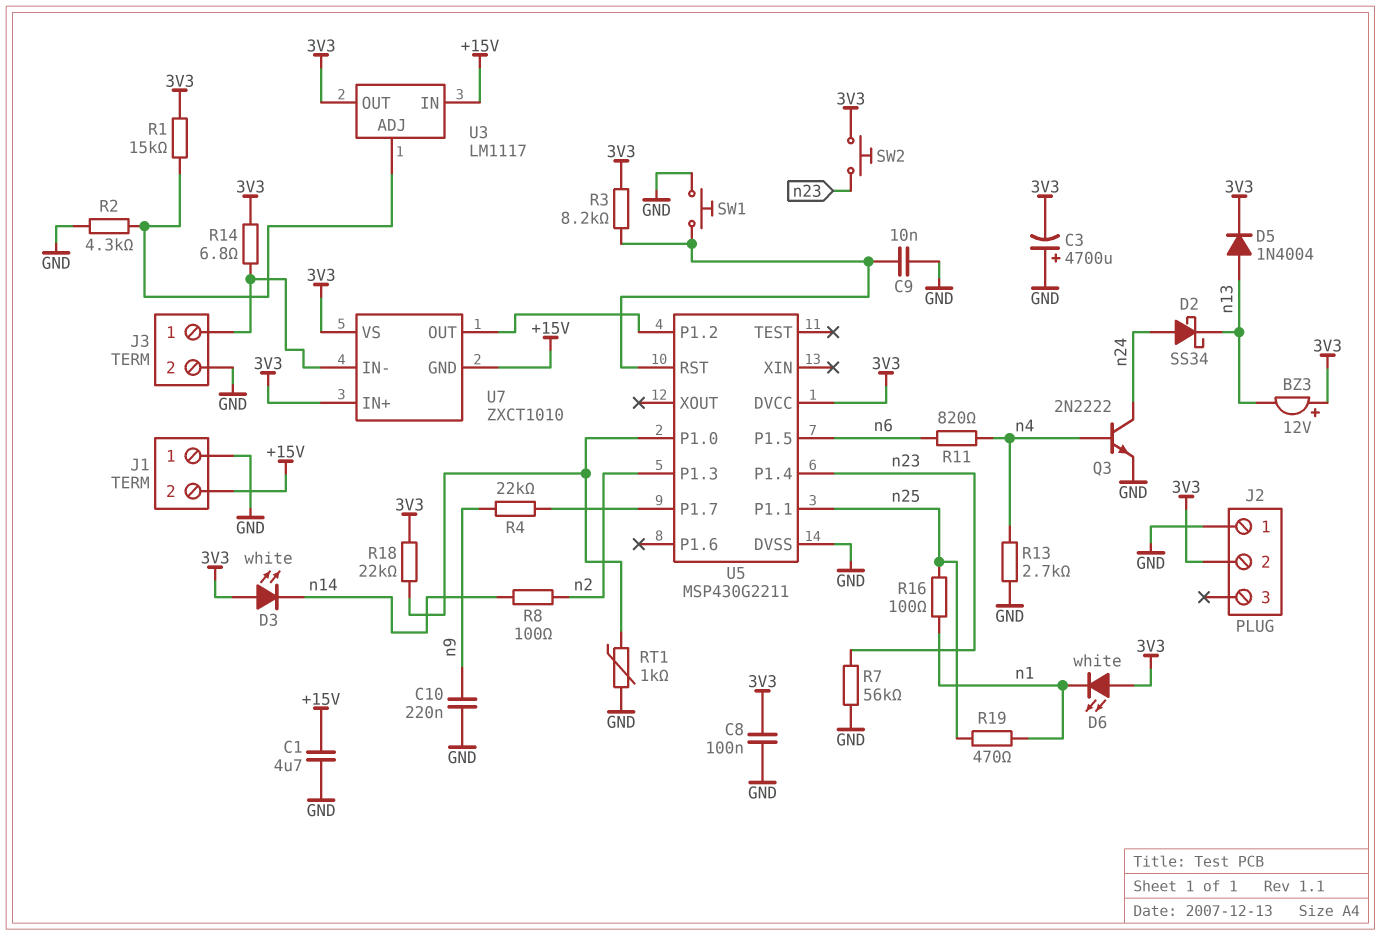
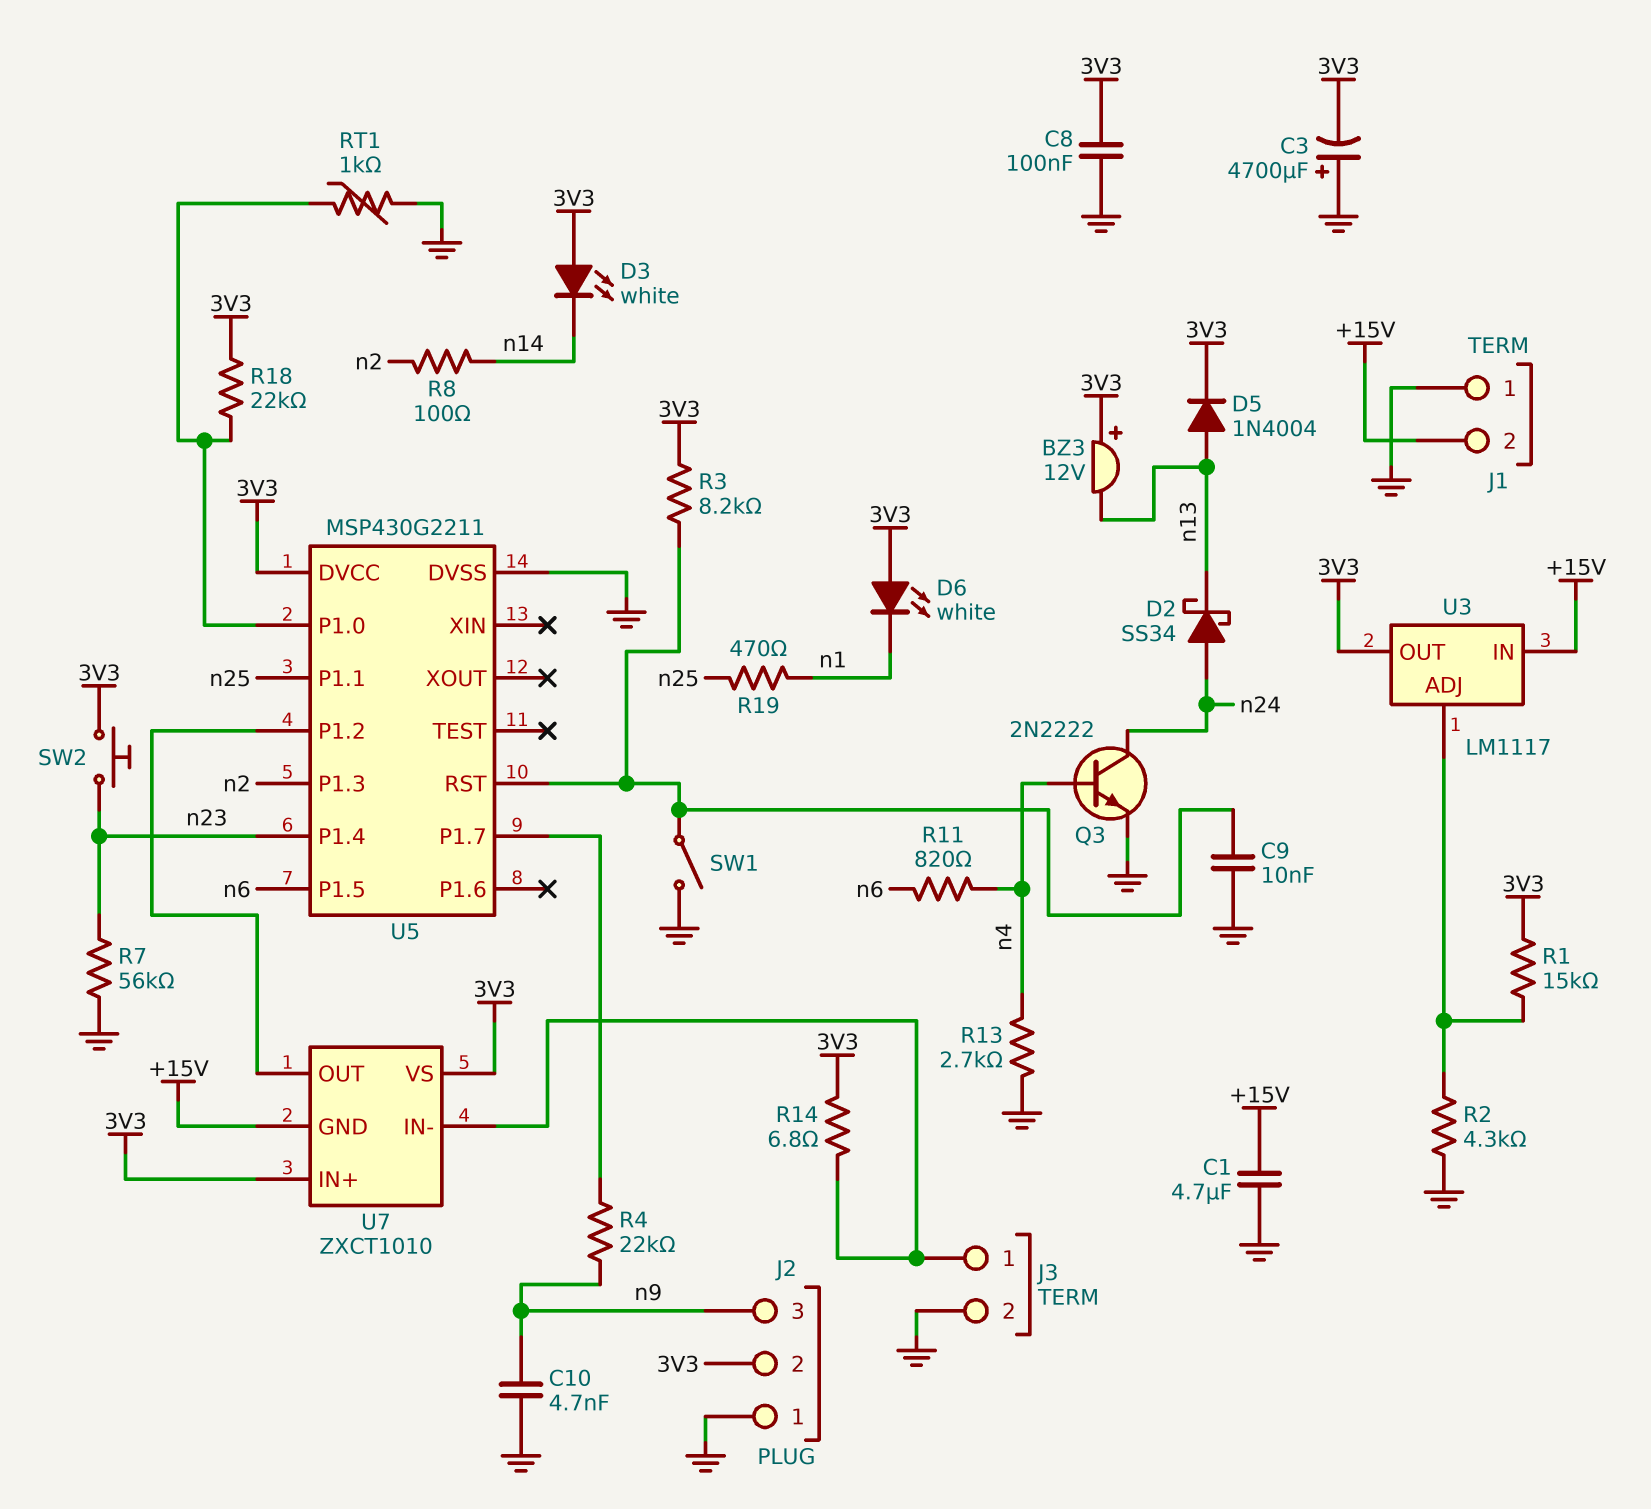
C10: 220nF (GND, n9) -> 4.7nF (GND, n9)
J2 pin 3: none -> n9
R16: 100 (n1, n25) -> none
SW1: button (GND, U5/RST) -> switch (GND, U5/RST)

